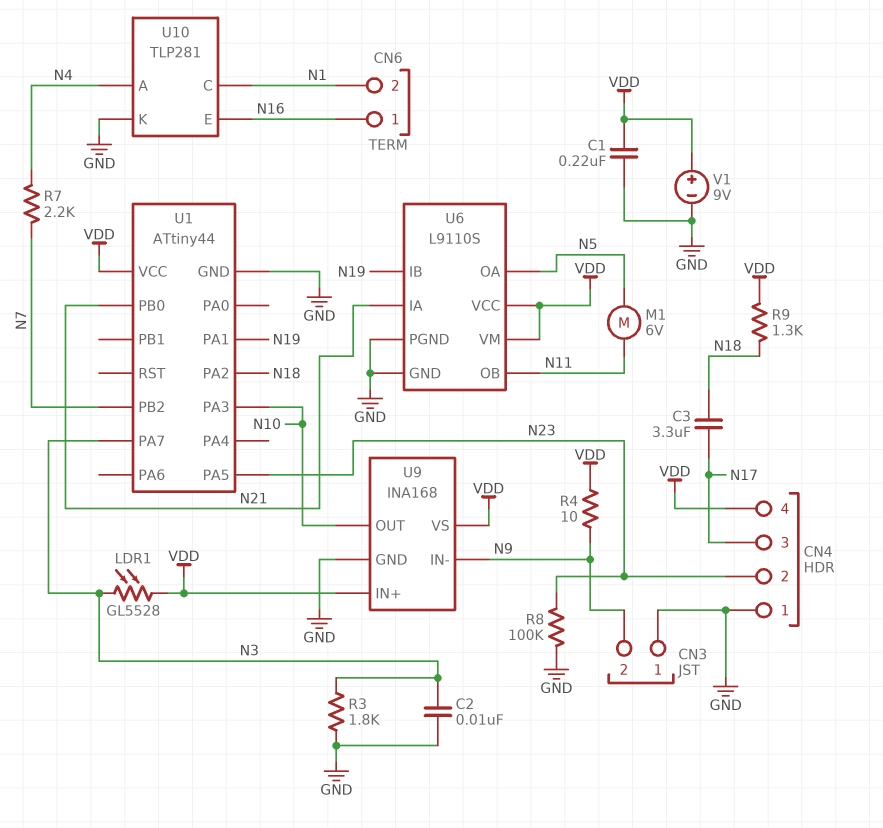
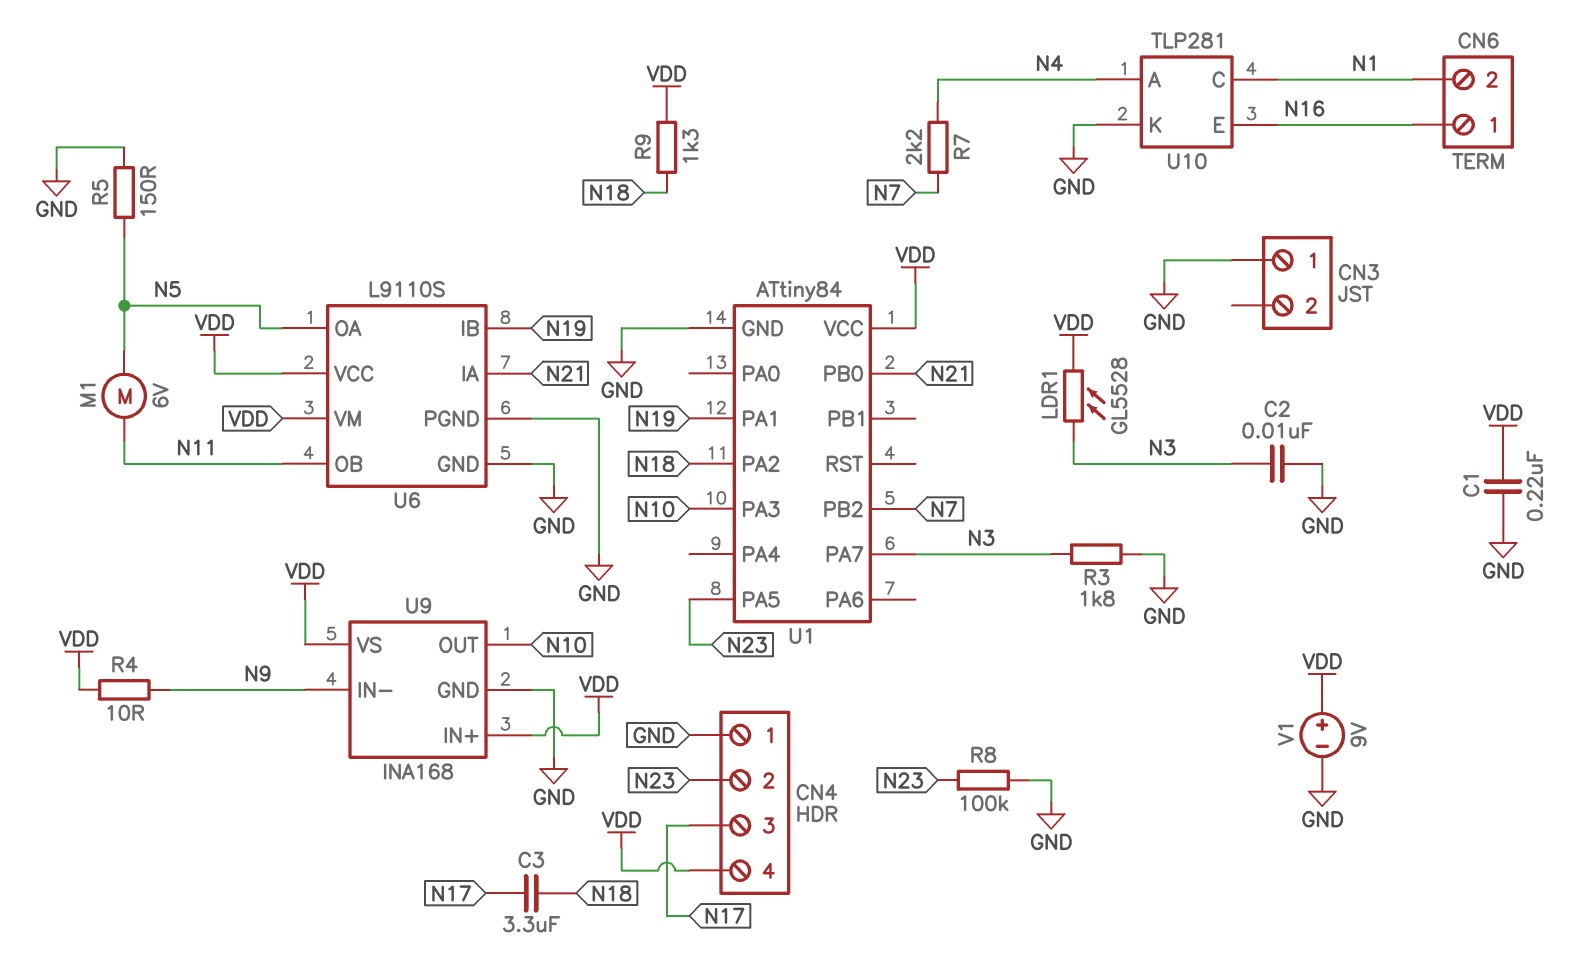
CN3 pin 2: N9 -> none
R5: none -> 150 (GND, N5)
U1: ATtiny44 -> ATtiny84

